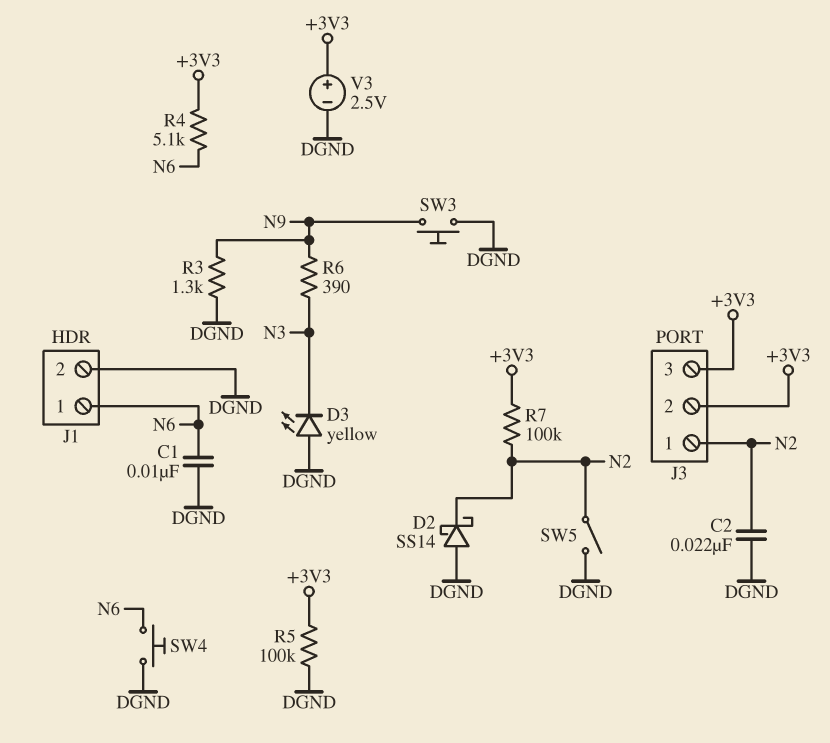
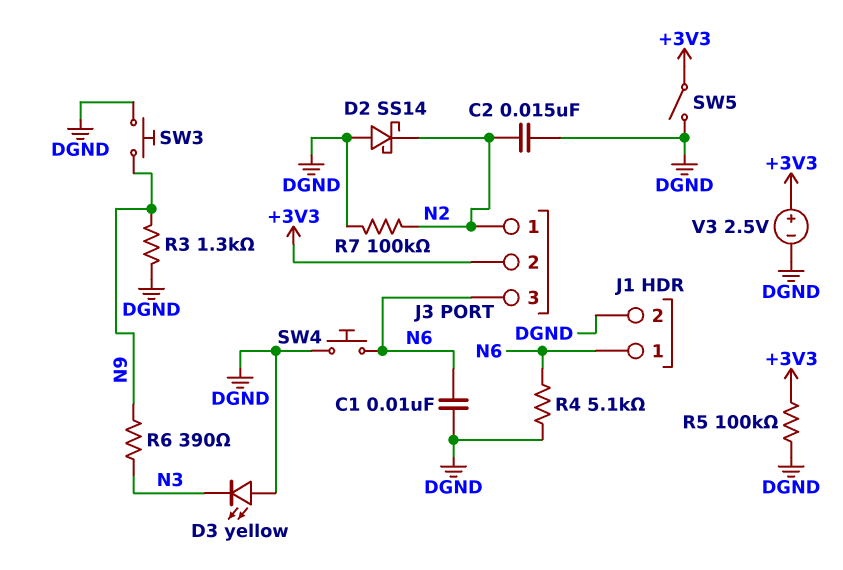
C2: 22nF (DGND, N2) -> 15nF (DGND, N2)
J3 pin 3: +3V3 -> N6
R4: 5.1k (+3V3, N6) -> 5.1k (DGND, N6)
R7: 100k (+3V3, N2) -> 100k (DGND, N2)
SW5: switch (DGND, N2) -> switch (+3V3, DGND)

